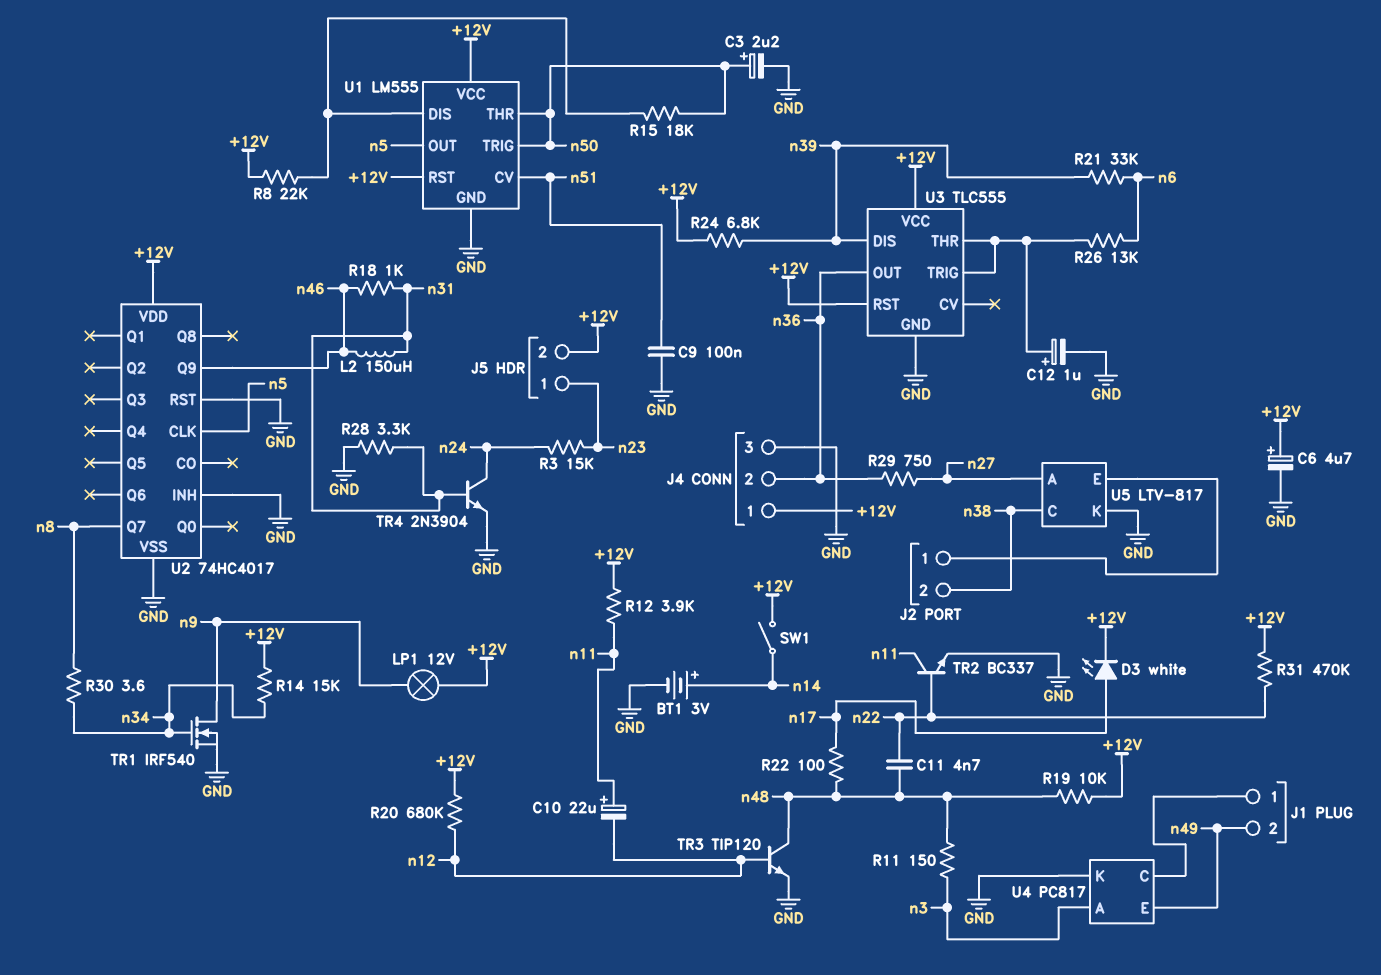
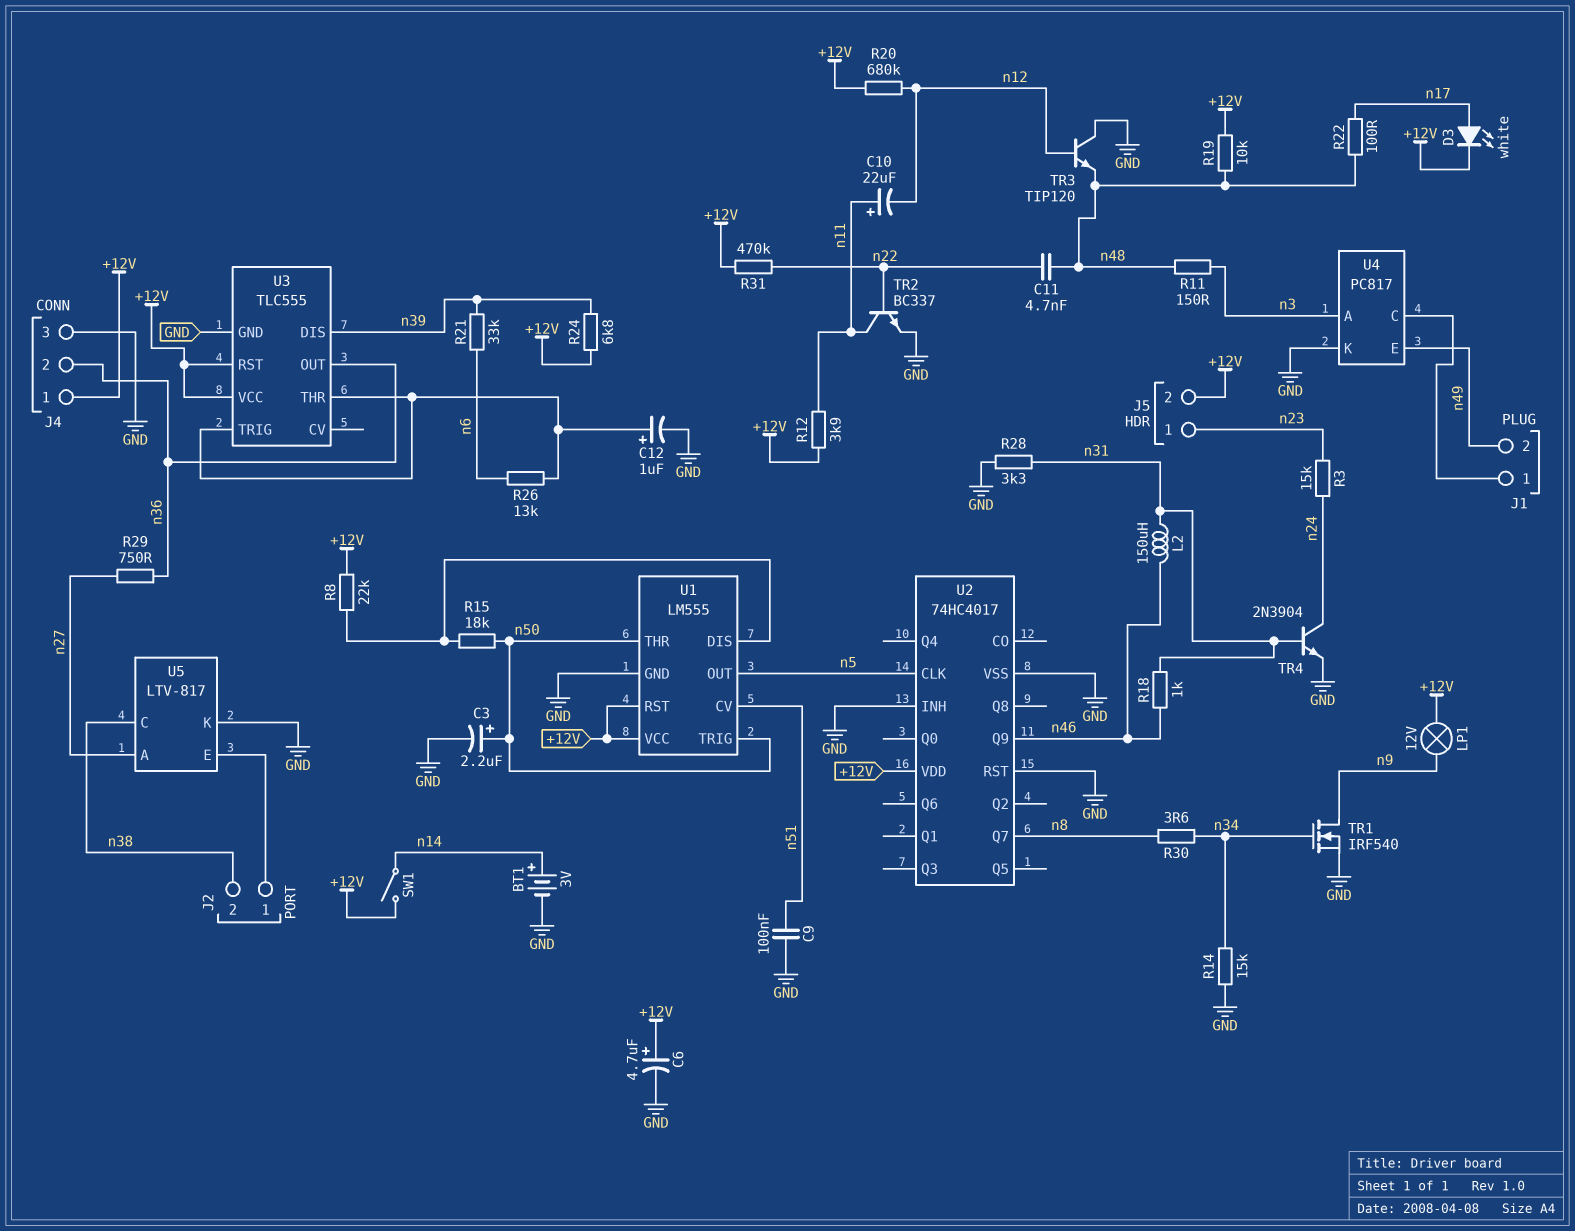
R14: 15k (+12V, n34) -> 15k (GND, n34)
TR3: NPN TIP120 (B n12, C n48, E GND) -> NPN TIP120 (B n12, C GND, E n48)

